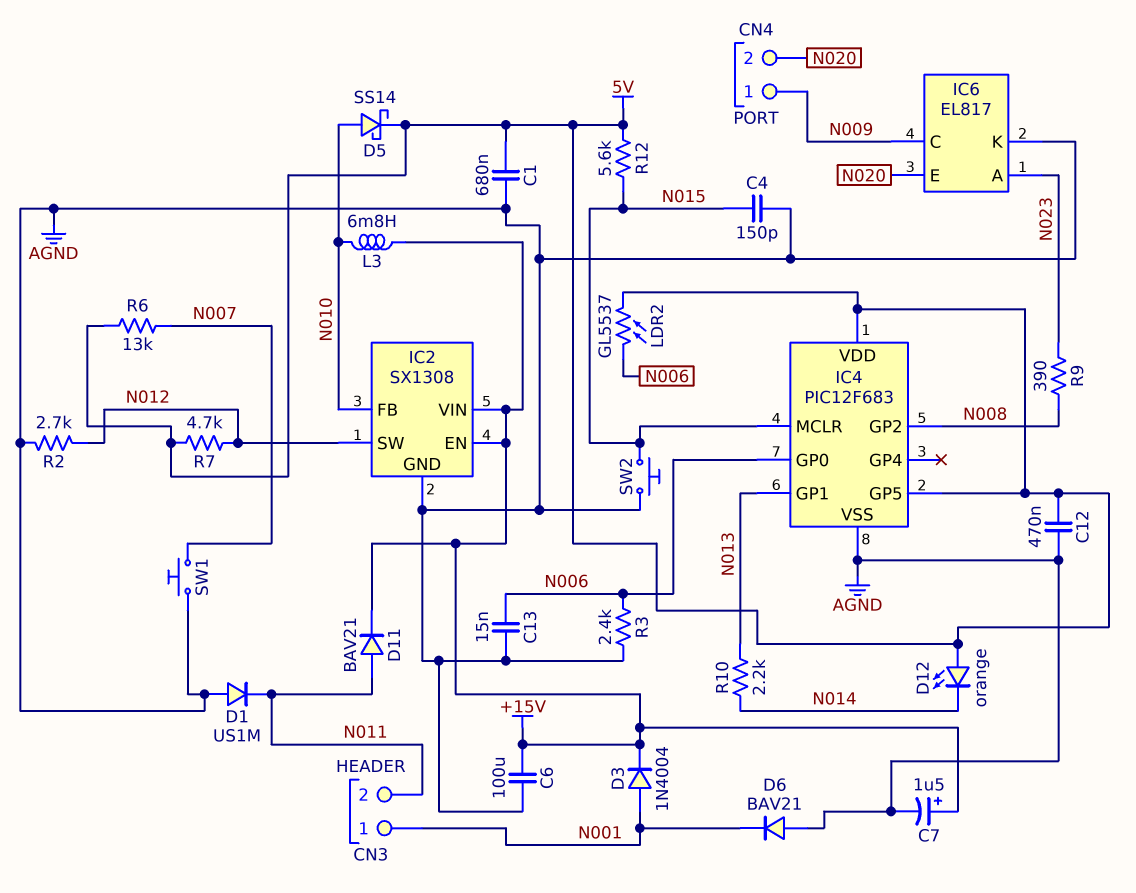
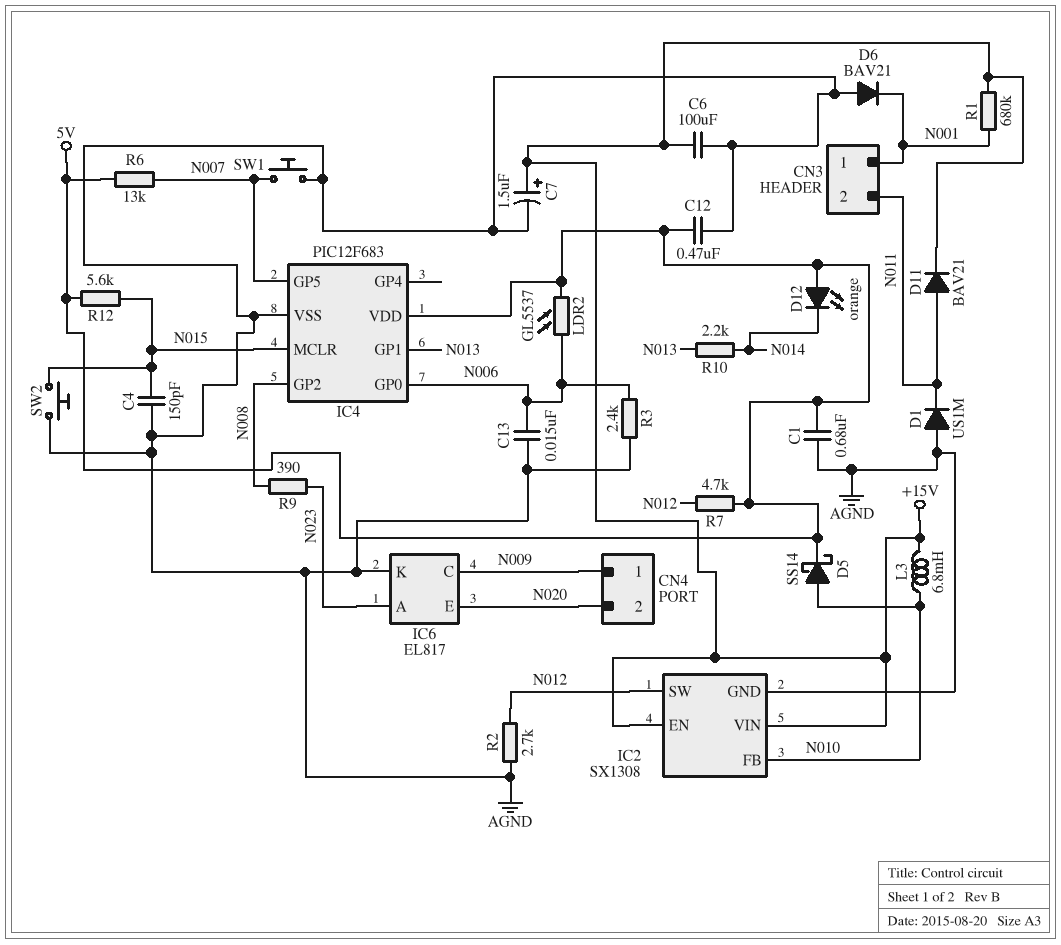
D3: diode 1N4004 (A N001, K +15V) -> none
IC4 pin GP5: 5V -> N007
R1: none -> 680k (+15V, N001)

